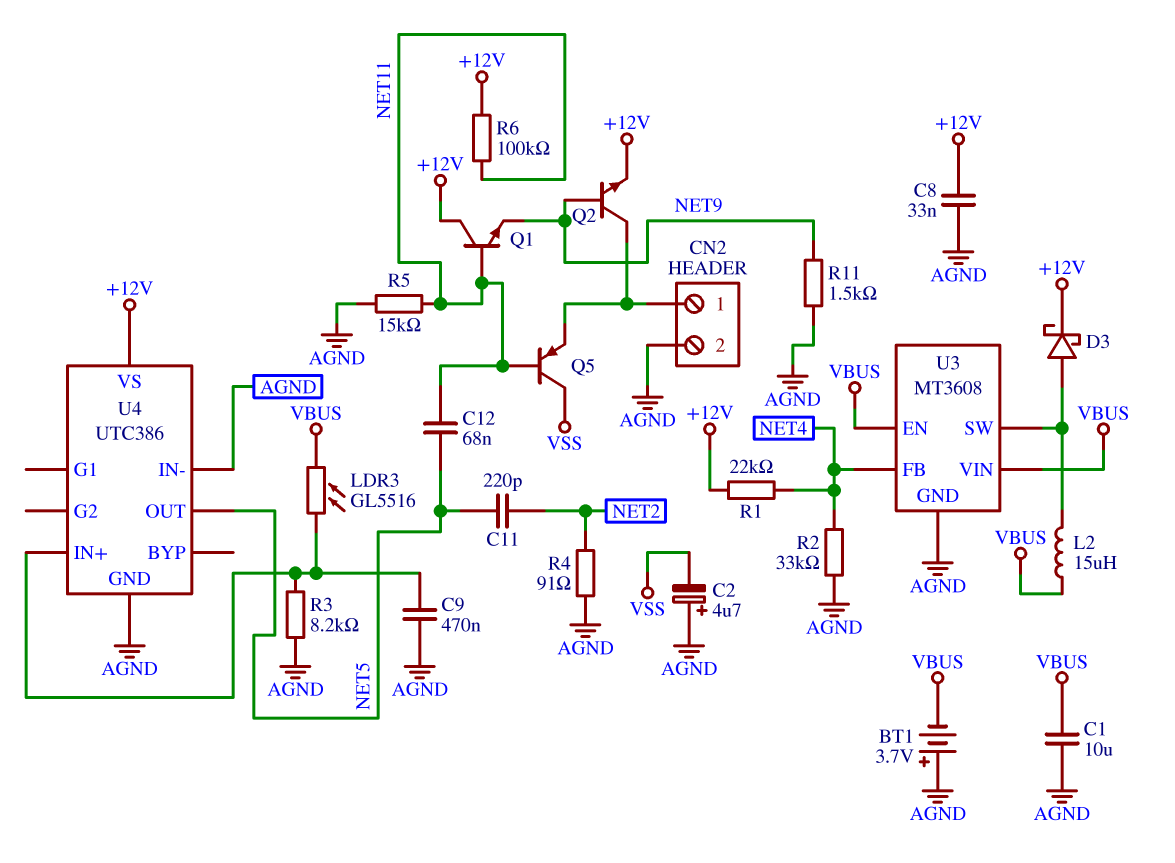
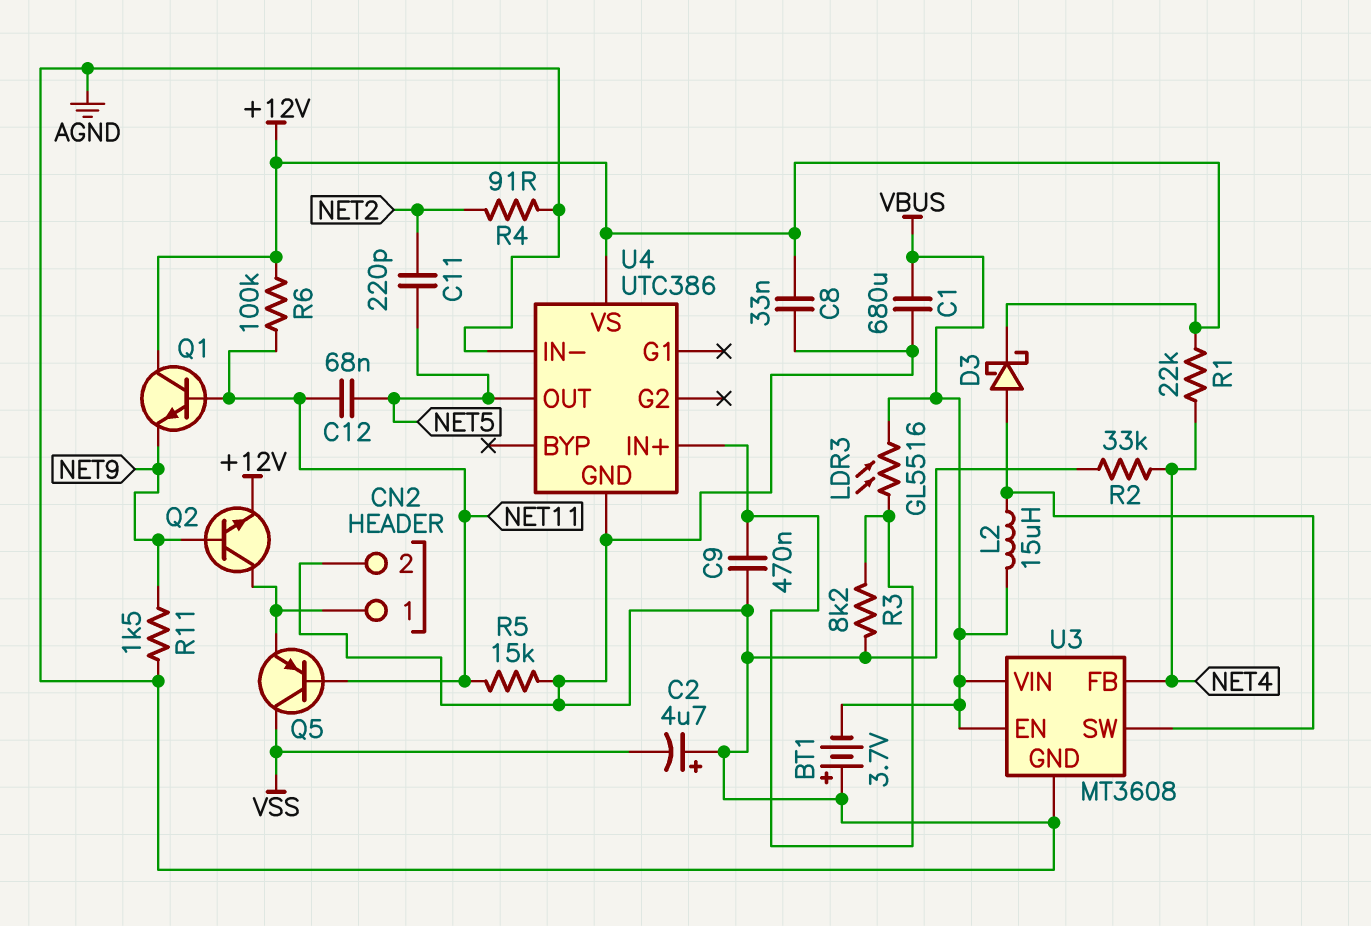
C1: 10uF (AGND, VBUS) -> 680uF (AGND, VBUS)

